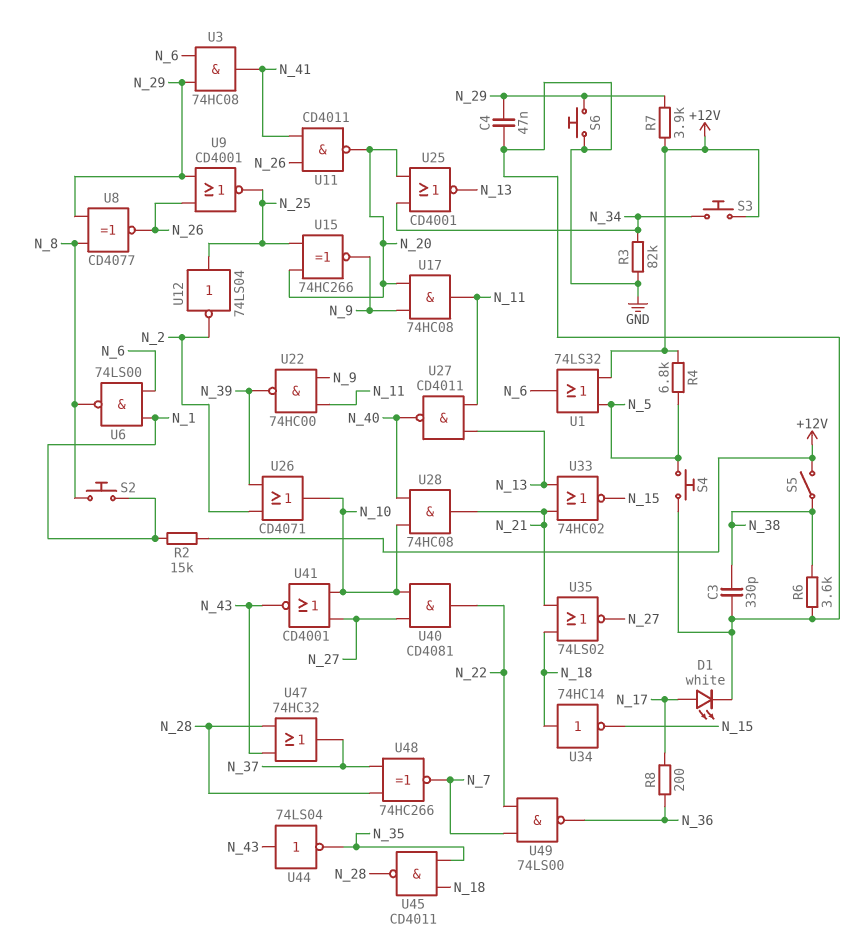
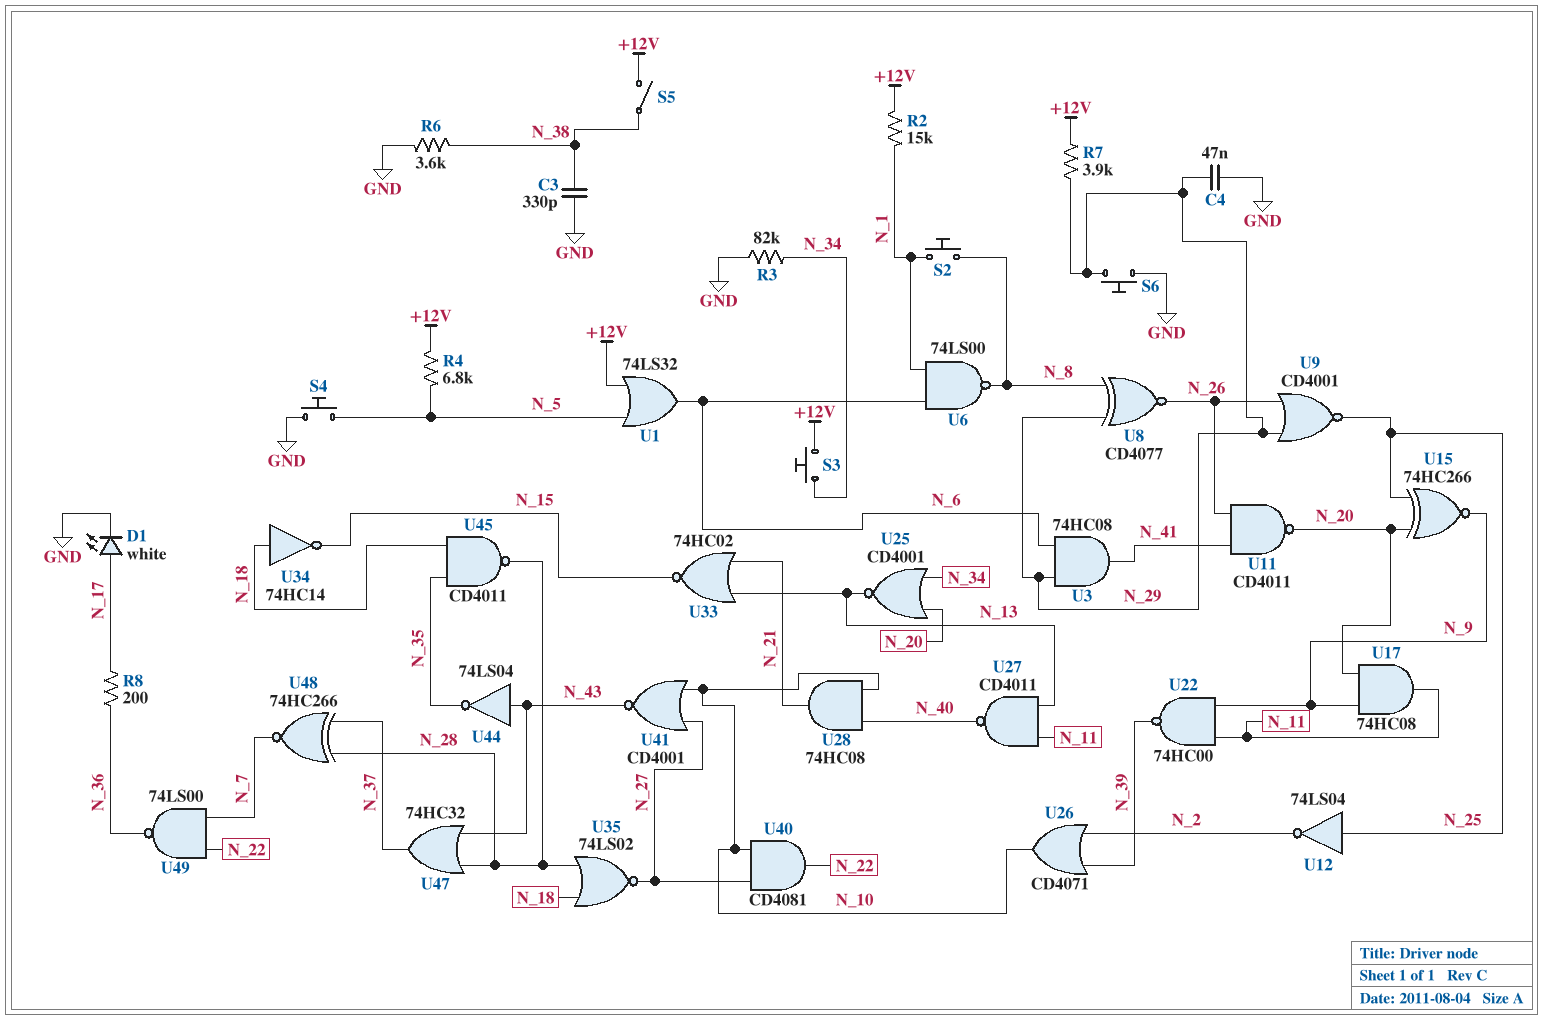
U35: NOR 74LS02 (in N_18, in N_21, out N_27) -> NOR 74LS02 (in N_18, in N_28, out N_27)

